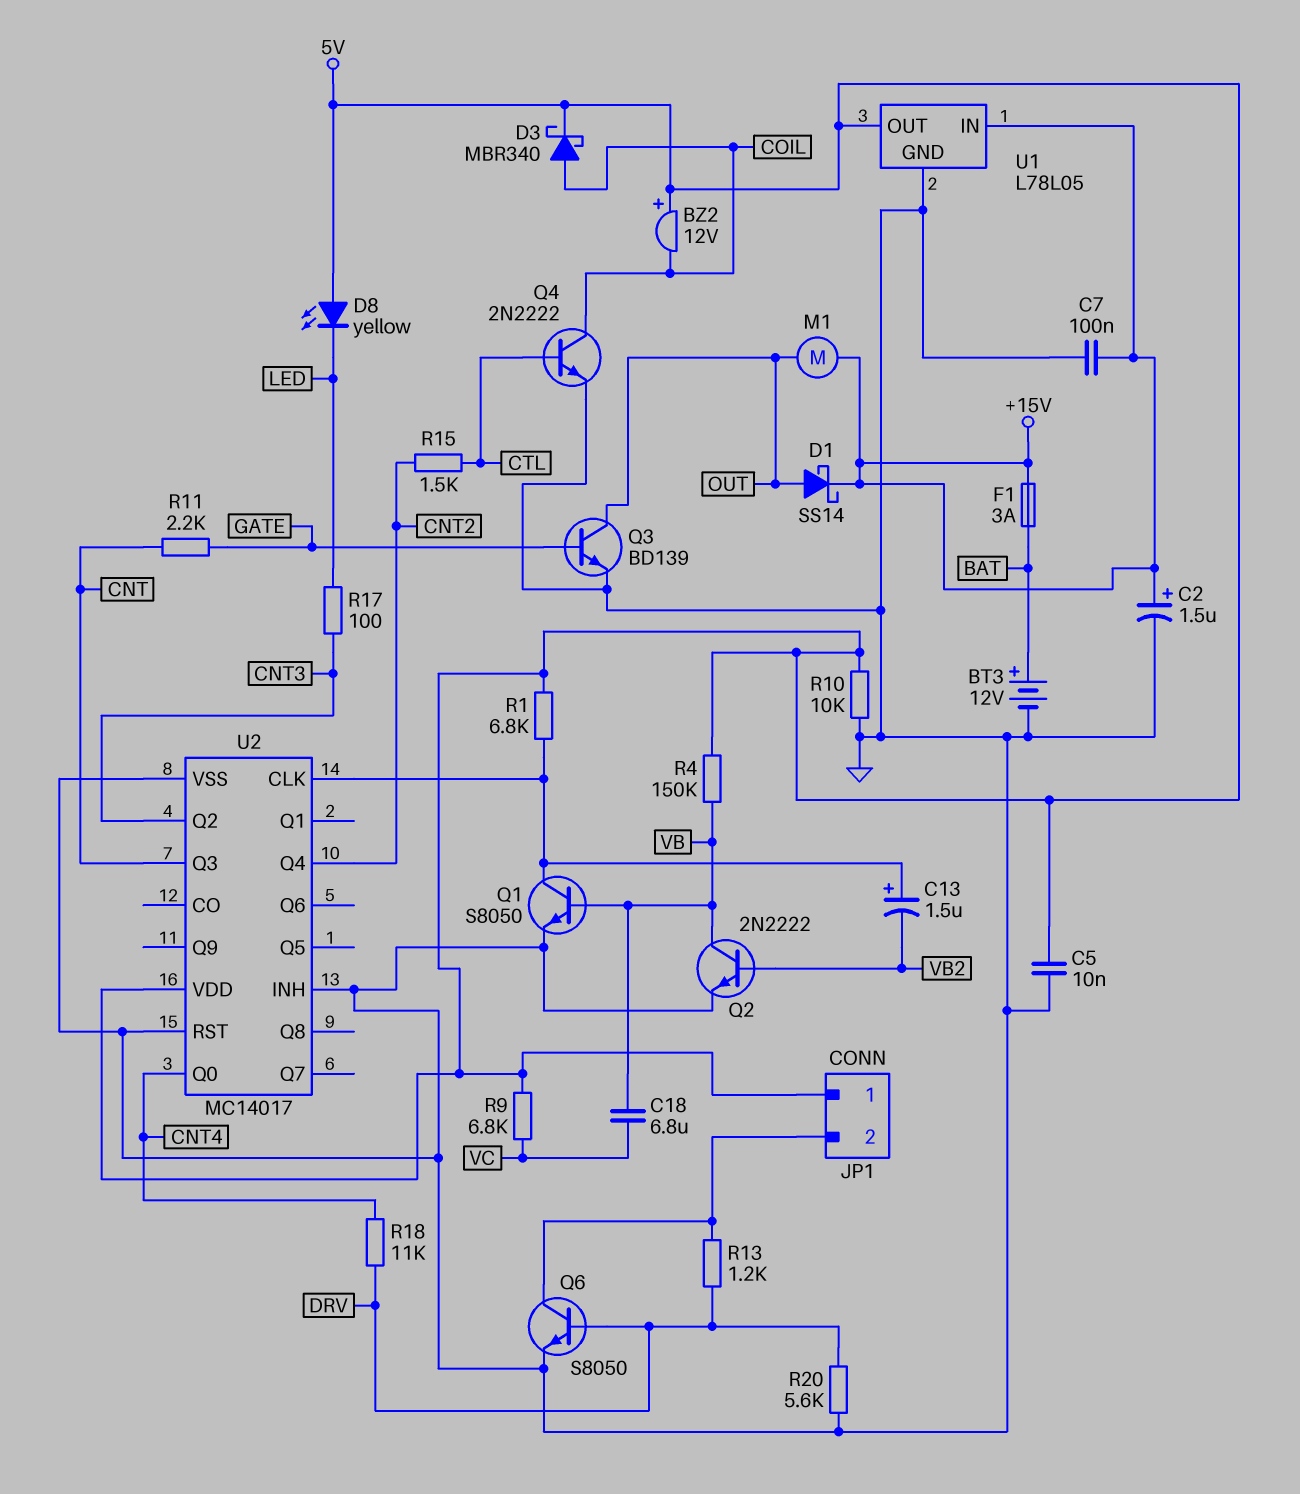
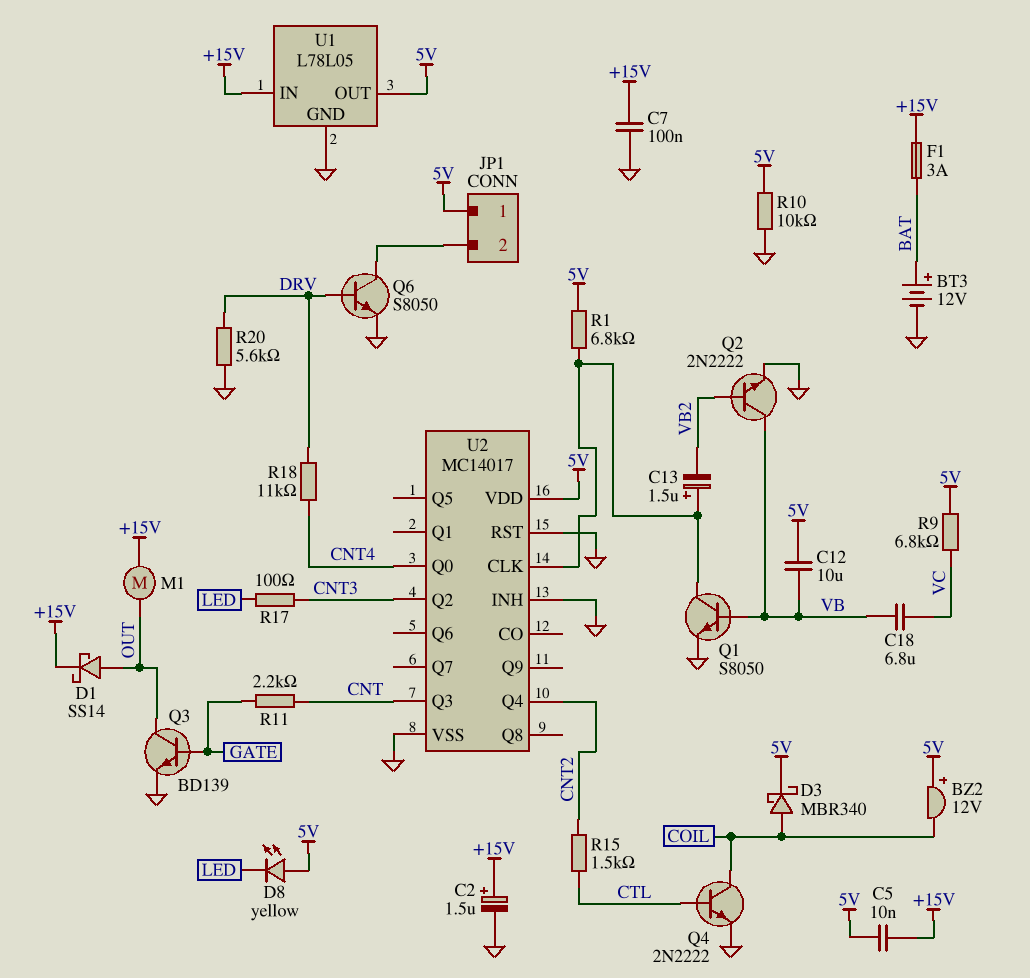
C5: 10nF (5V, GND) -> 10nF (+15V, 5V)
C12: none -> 10uF (5V, VB)
R4: 150k (5V, VB) -> none
R13: 1.2k (DRV, JP1/2) -> none

